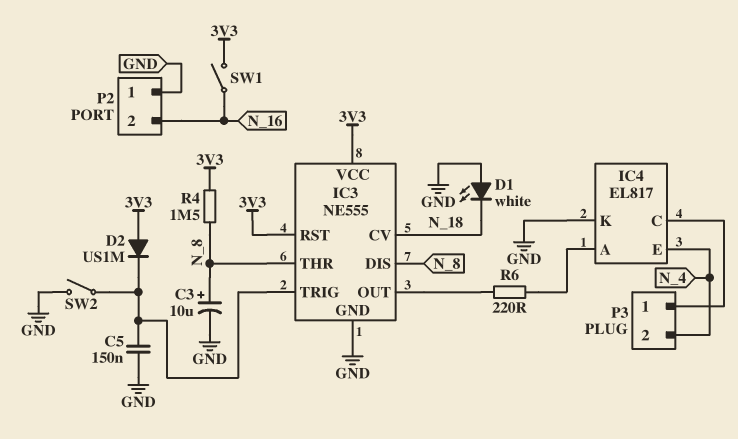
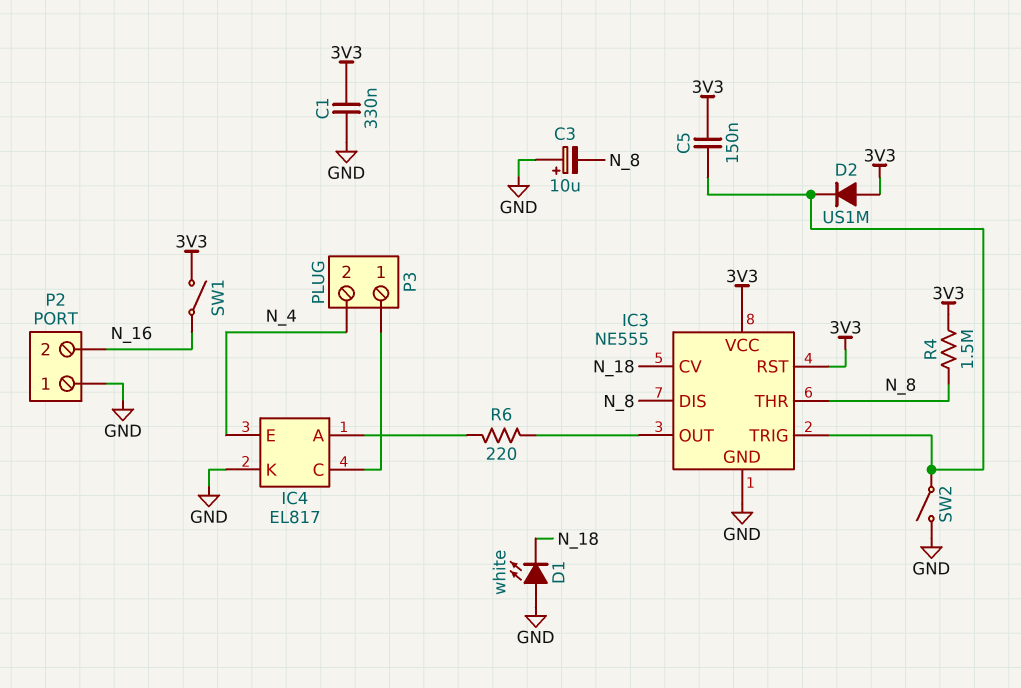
C1: none -> 330nF (3V3, GND)
C3: 10uF (plus N_8, minus GND) -> 10uF (plus GND, minus N_8)
C5: 150nF (GND, IC3/TRIG) -> 150nF (3V3, IC3/TRIG)

